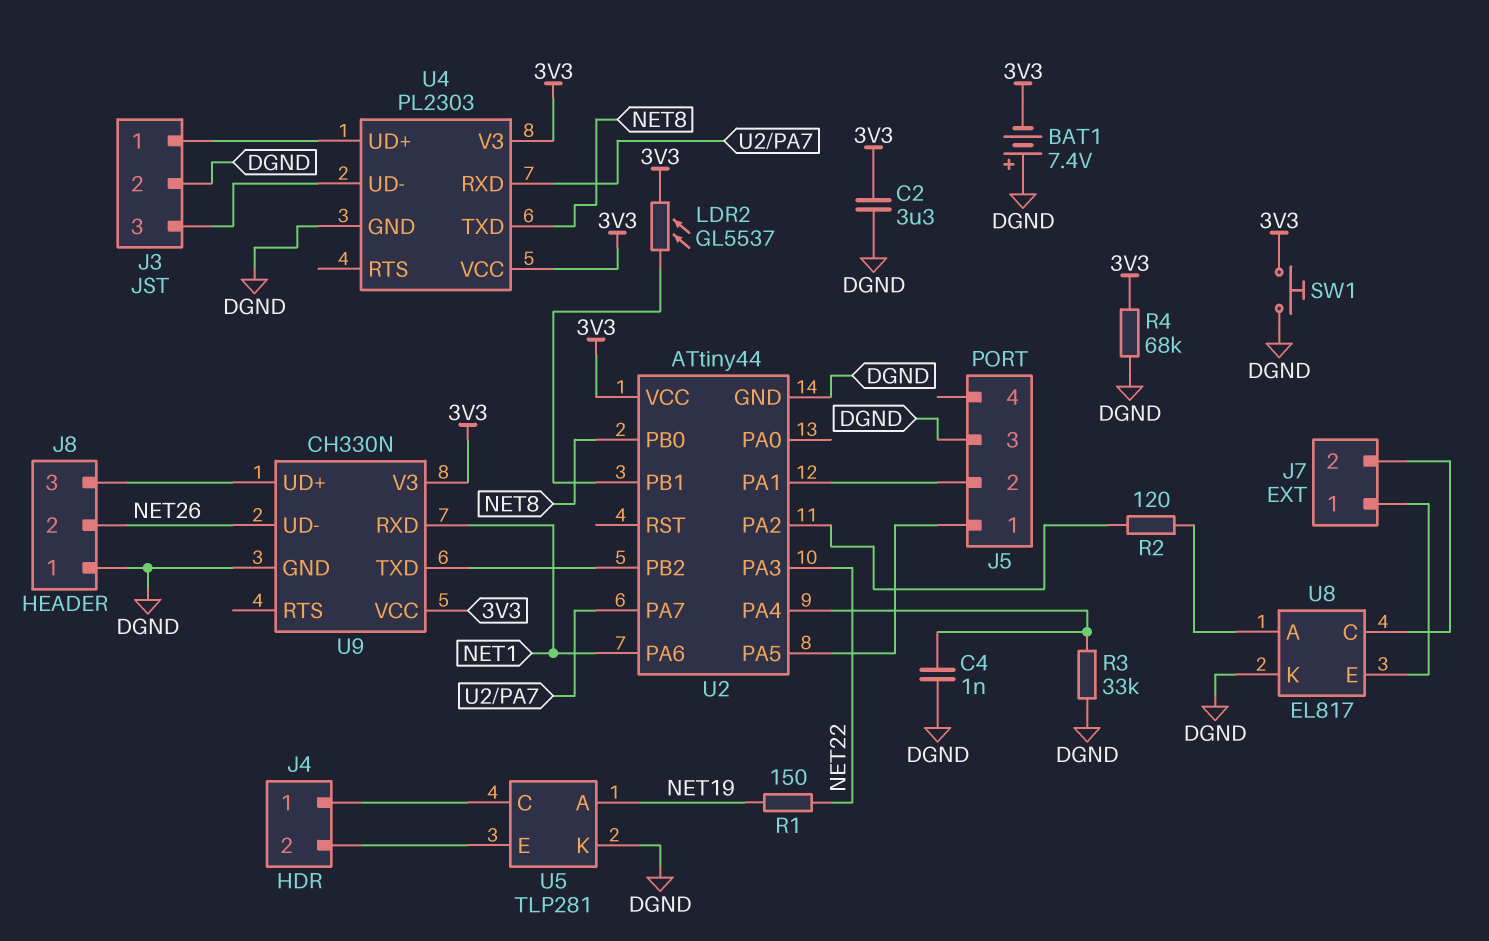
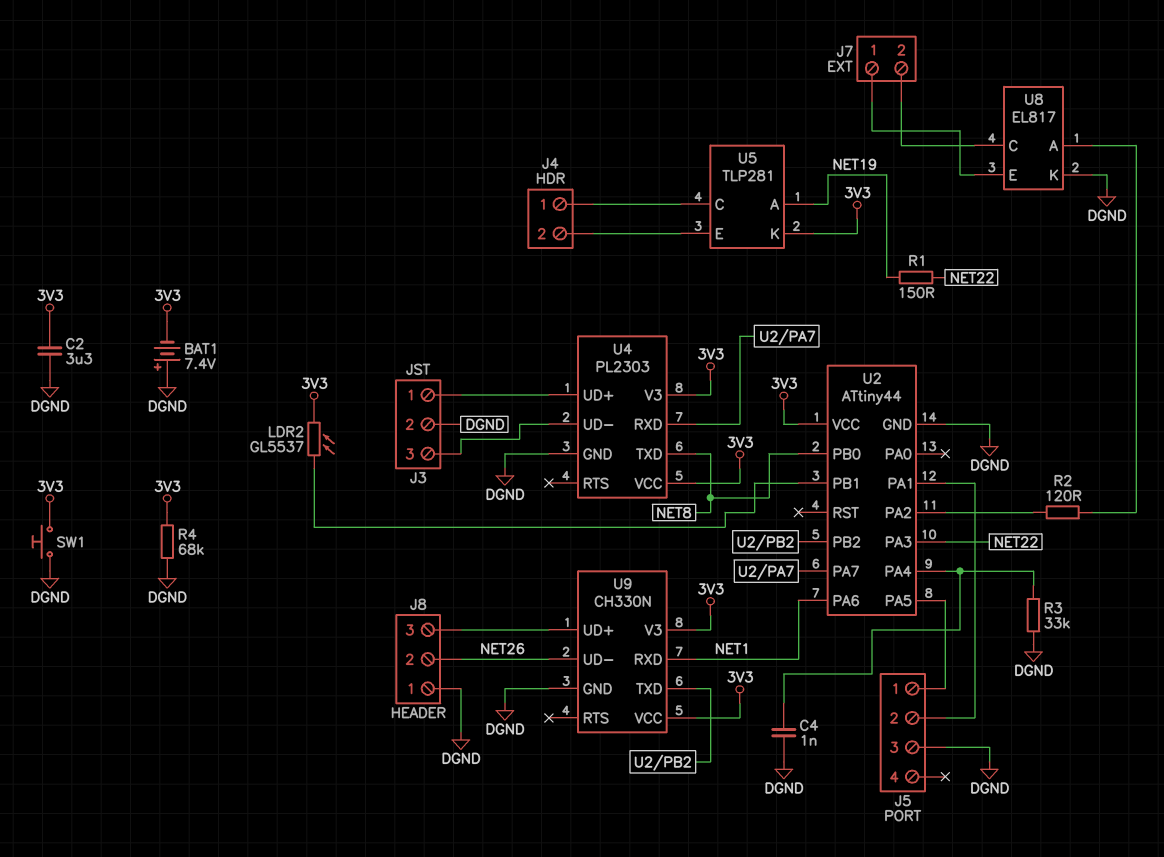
U5 pin K: DGND -> 3V3

